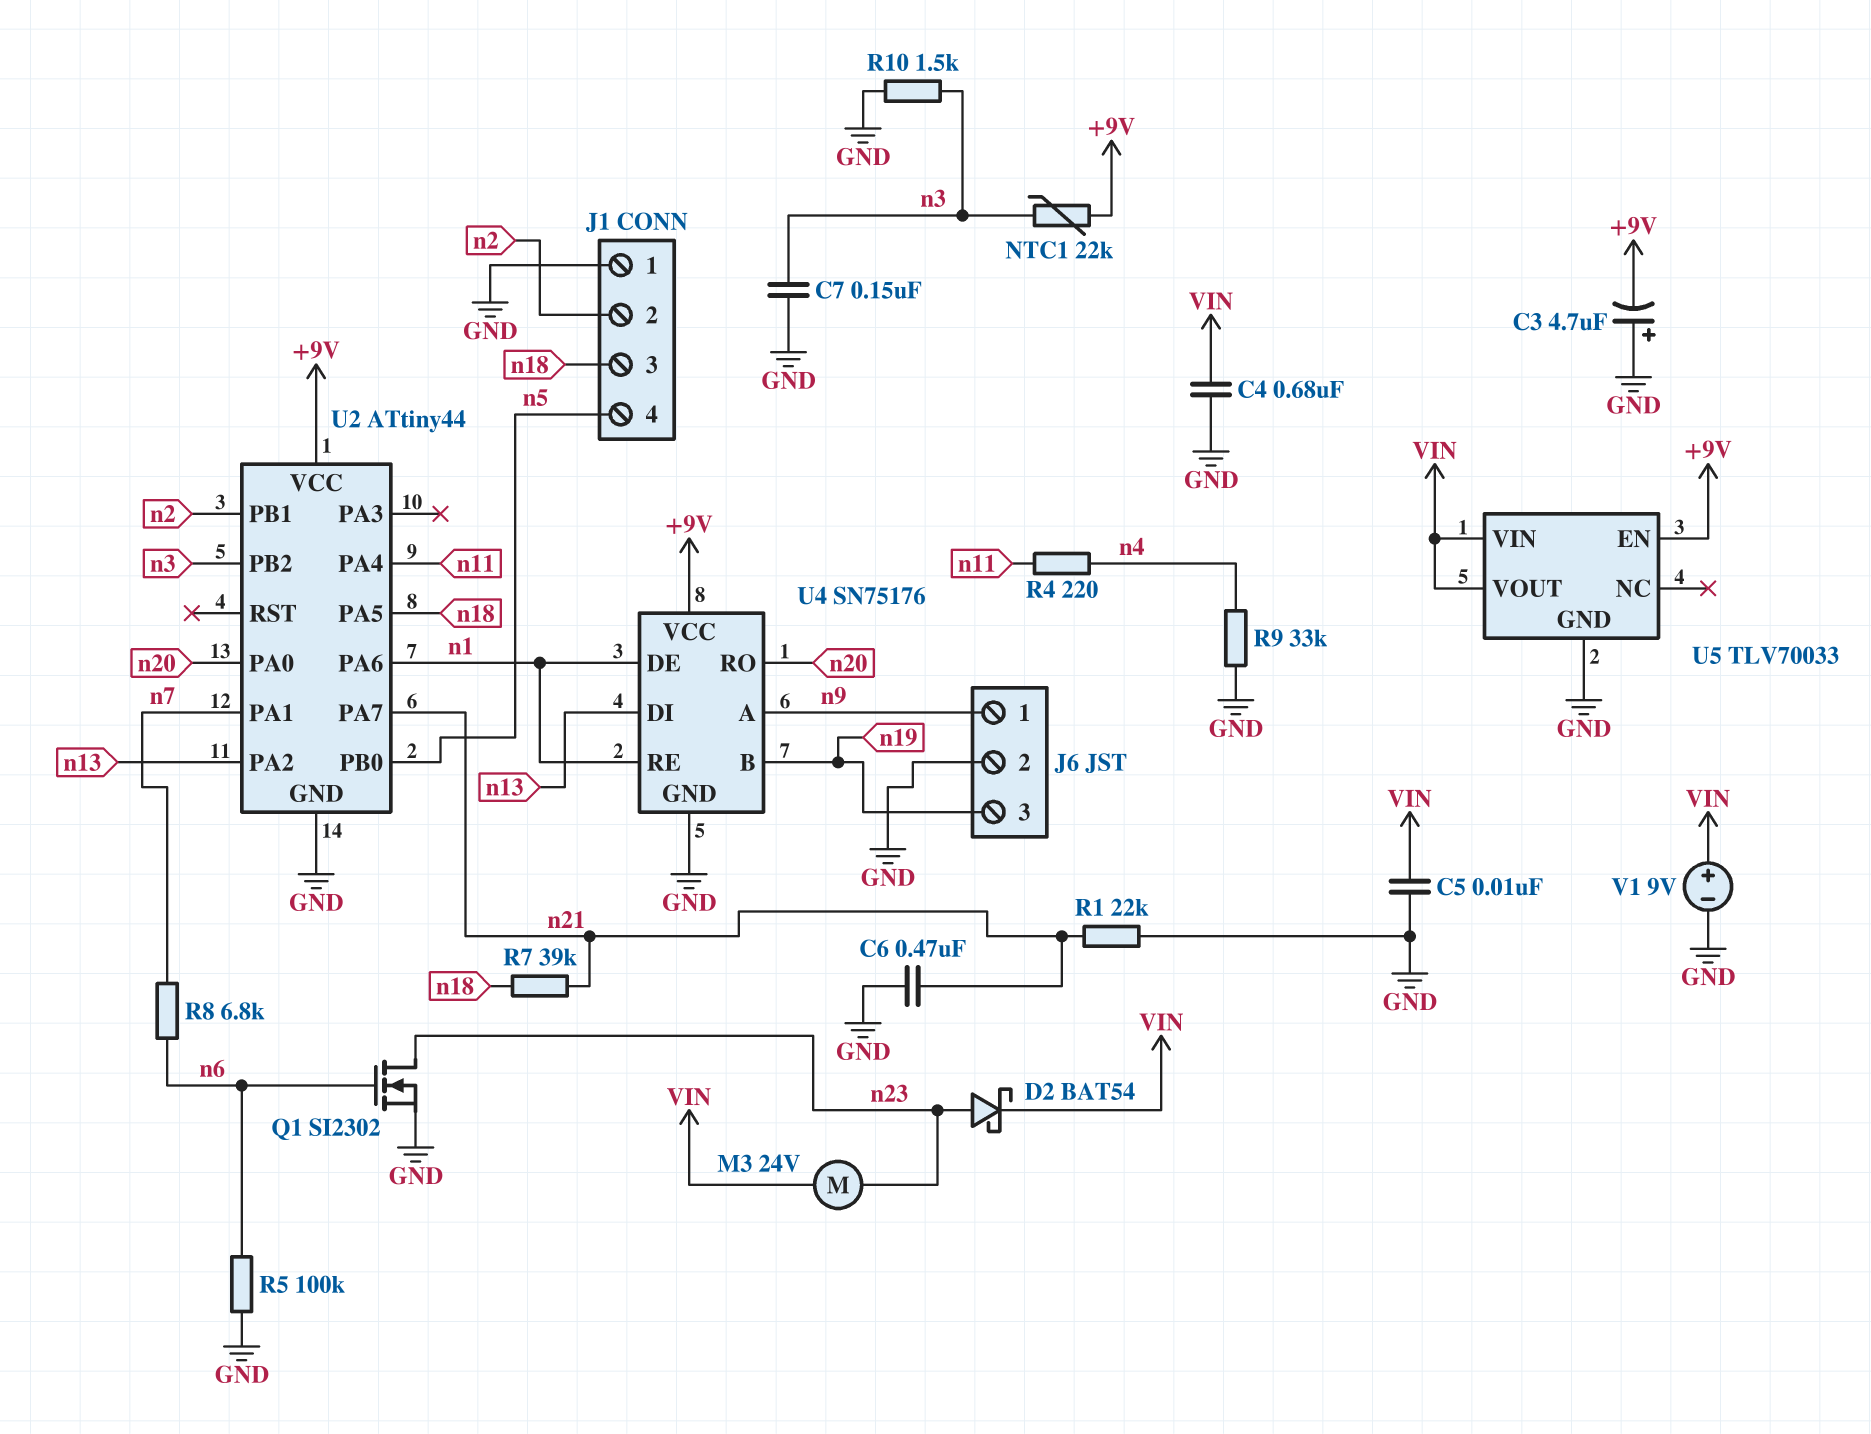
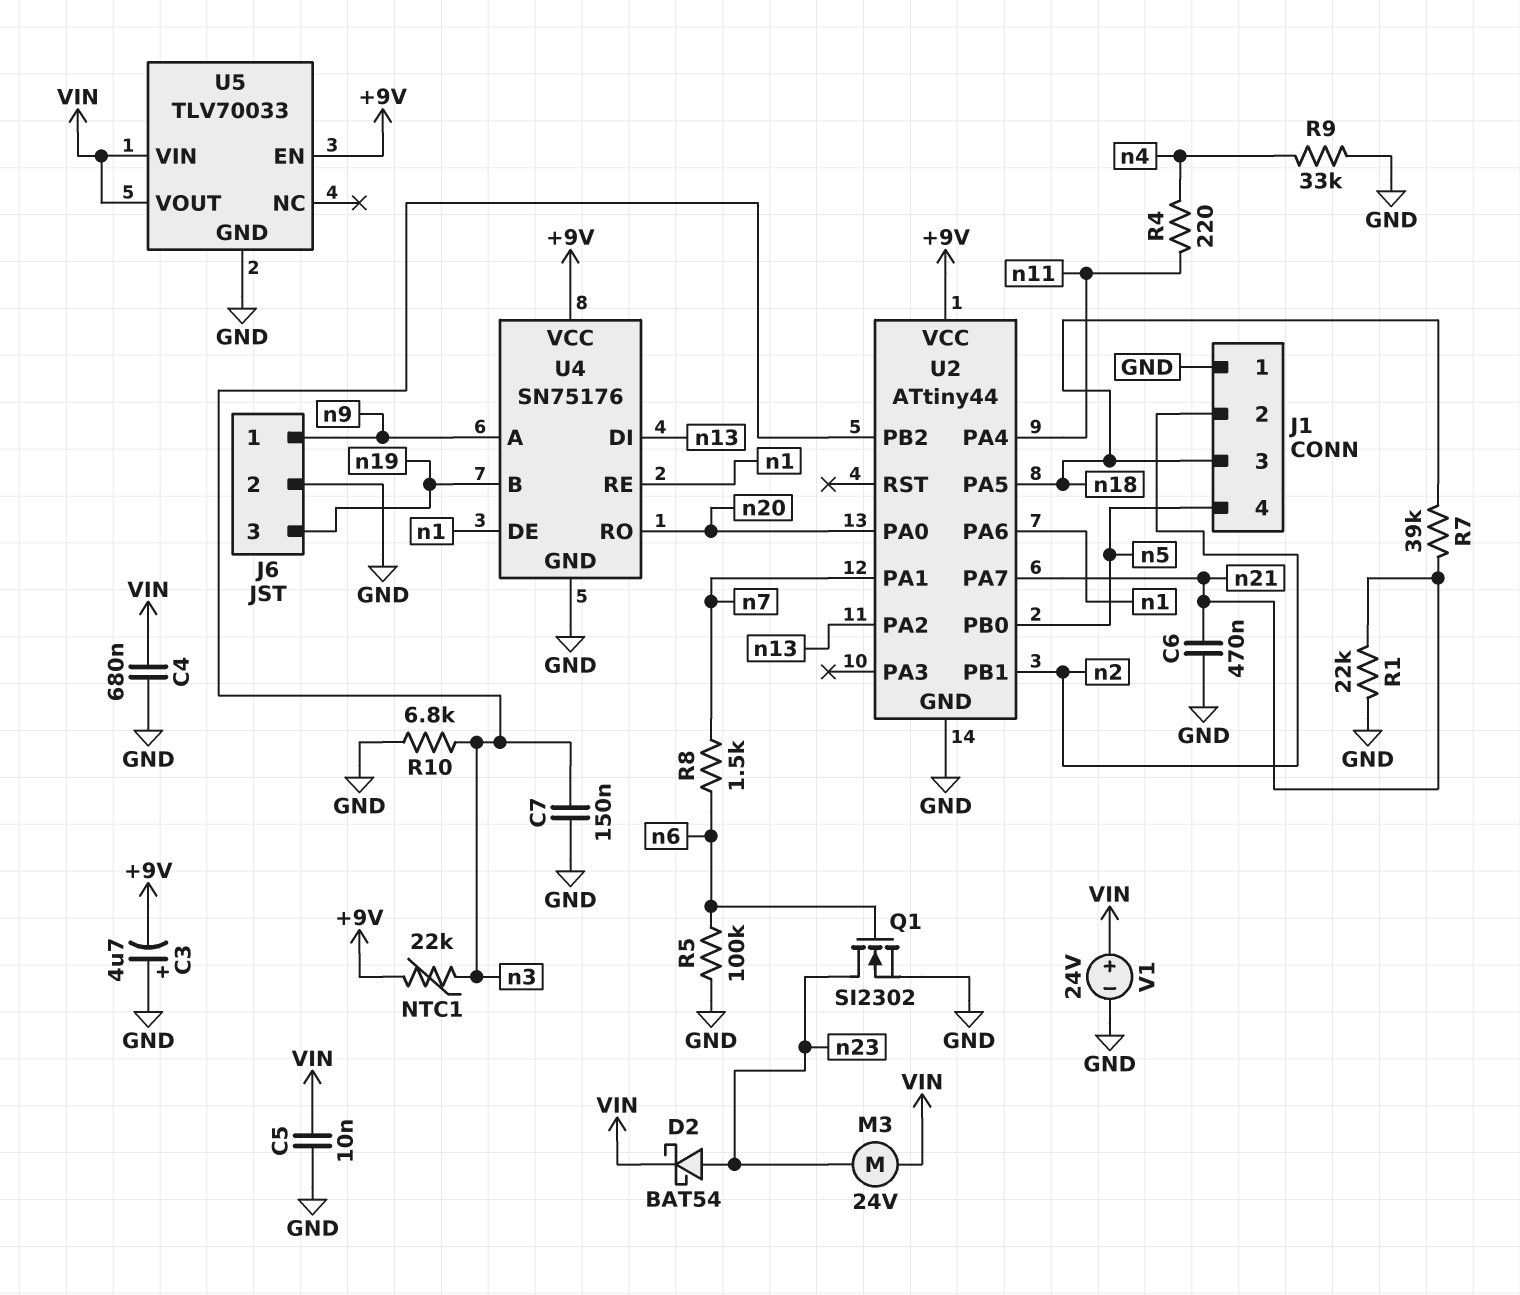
R8: 6.8k (n6, n7) -> 1.5k (n6, n7)
R10: 1.5k (GND, n3) -> 6.8k (GND, n3)
V1: 9V (plus VIN, minus GND) -> 24V (plus VIN, minus GND)

